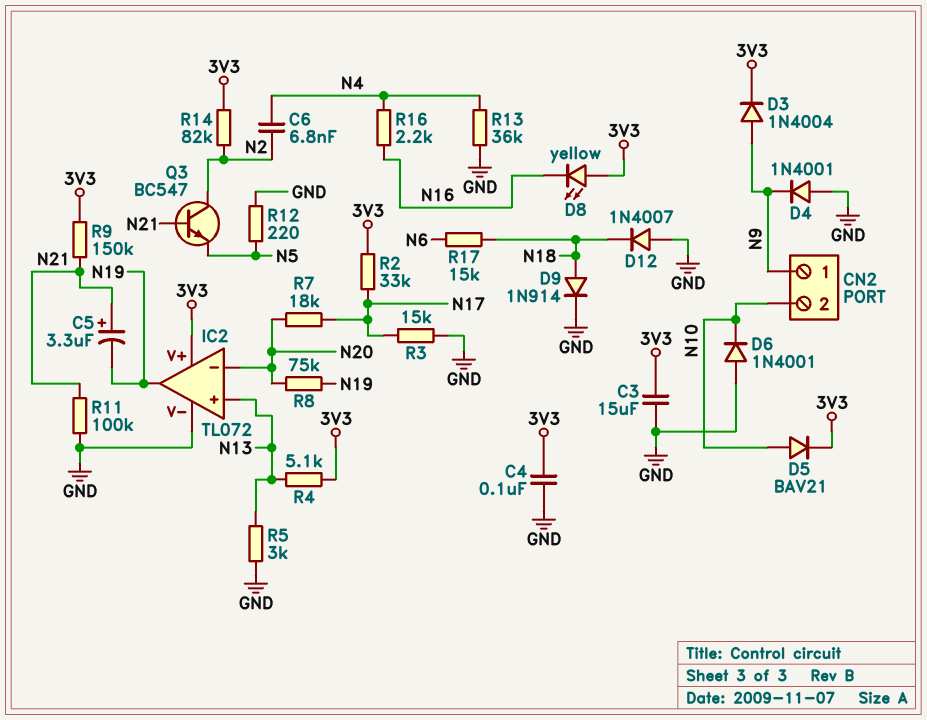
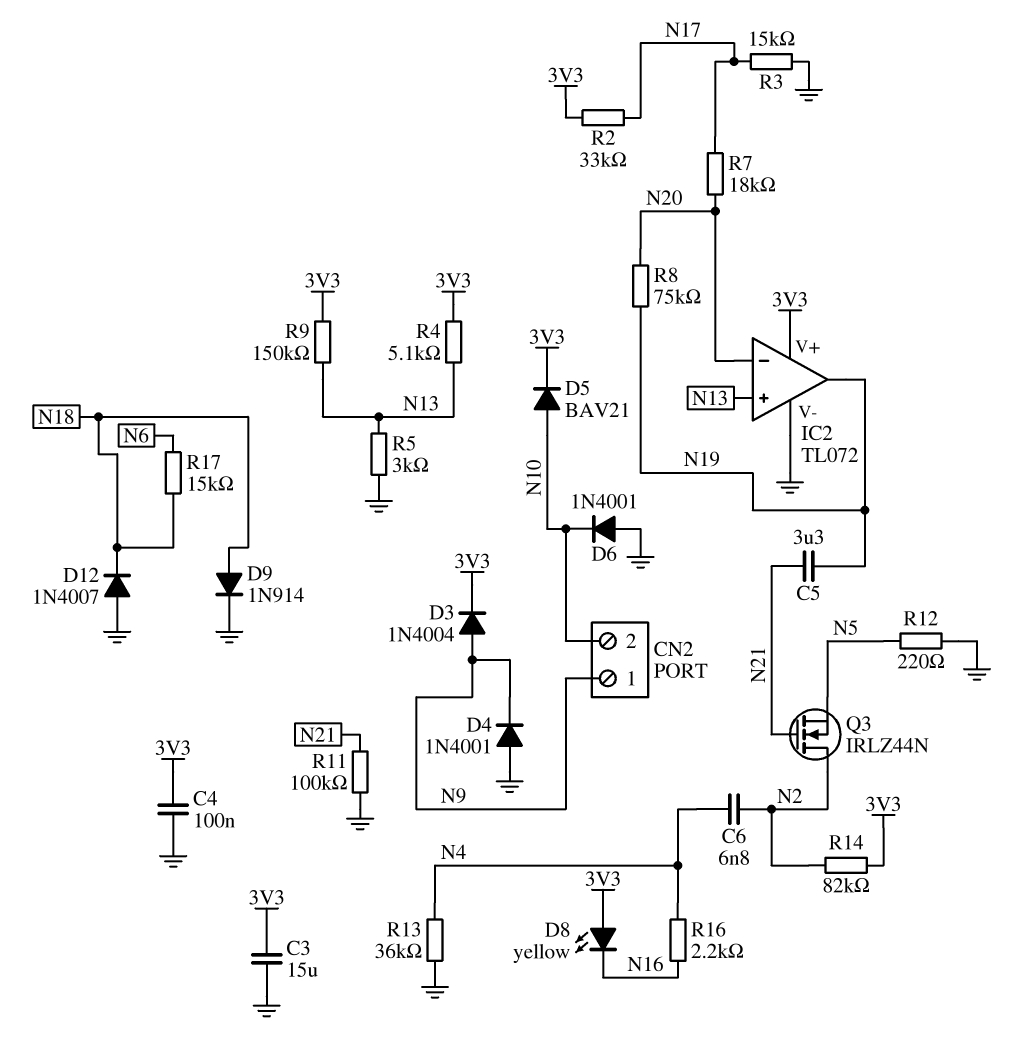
C5: 3.3uF (plus N21, minus N19) -> 3.3uF (N19, N21)
Q3: NPN BC547 (B N21, C N2, E N5) -> NMOS IRLZ44N (G N21, D N2, S N5)
R9: 150k (3V3, N21) -> 150k (3V3, N13)

